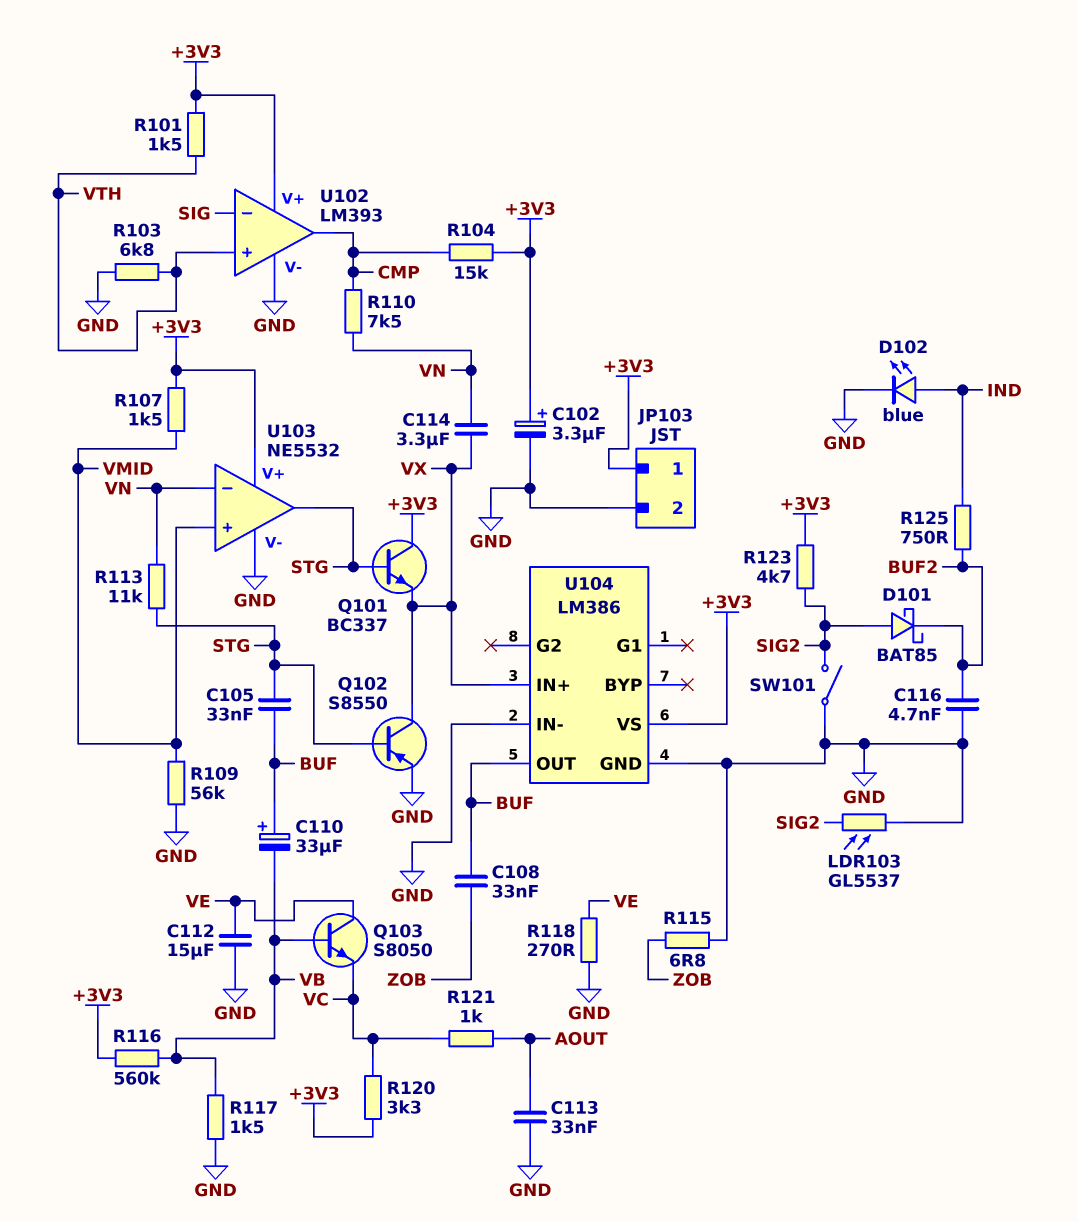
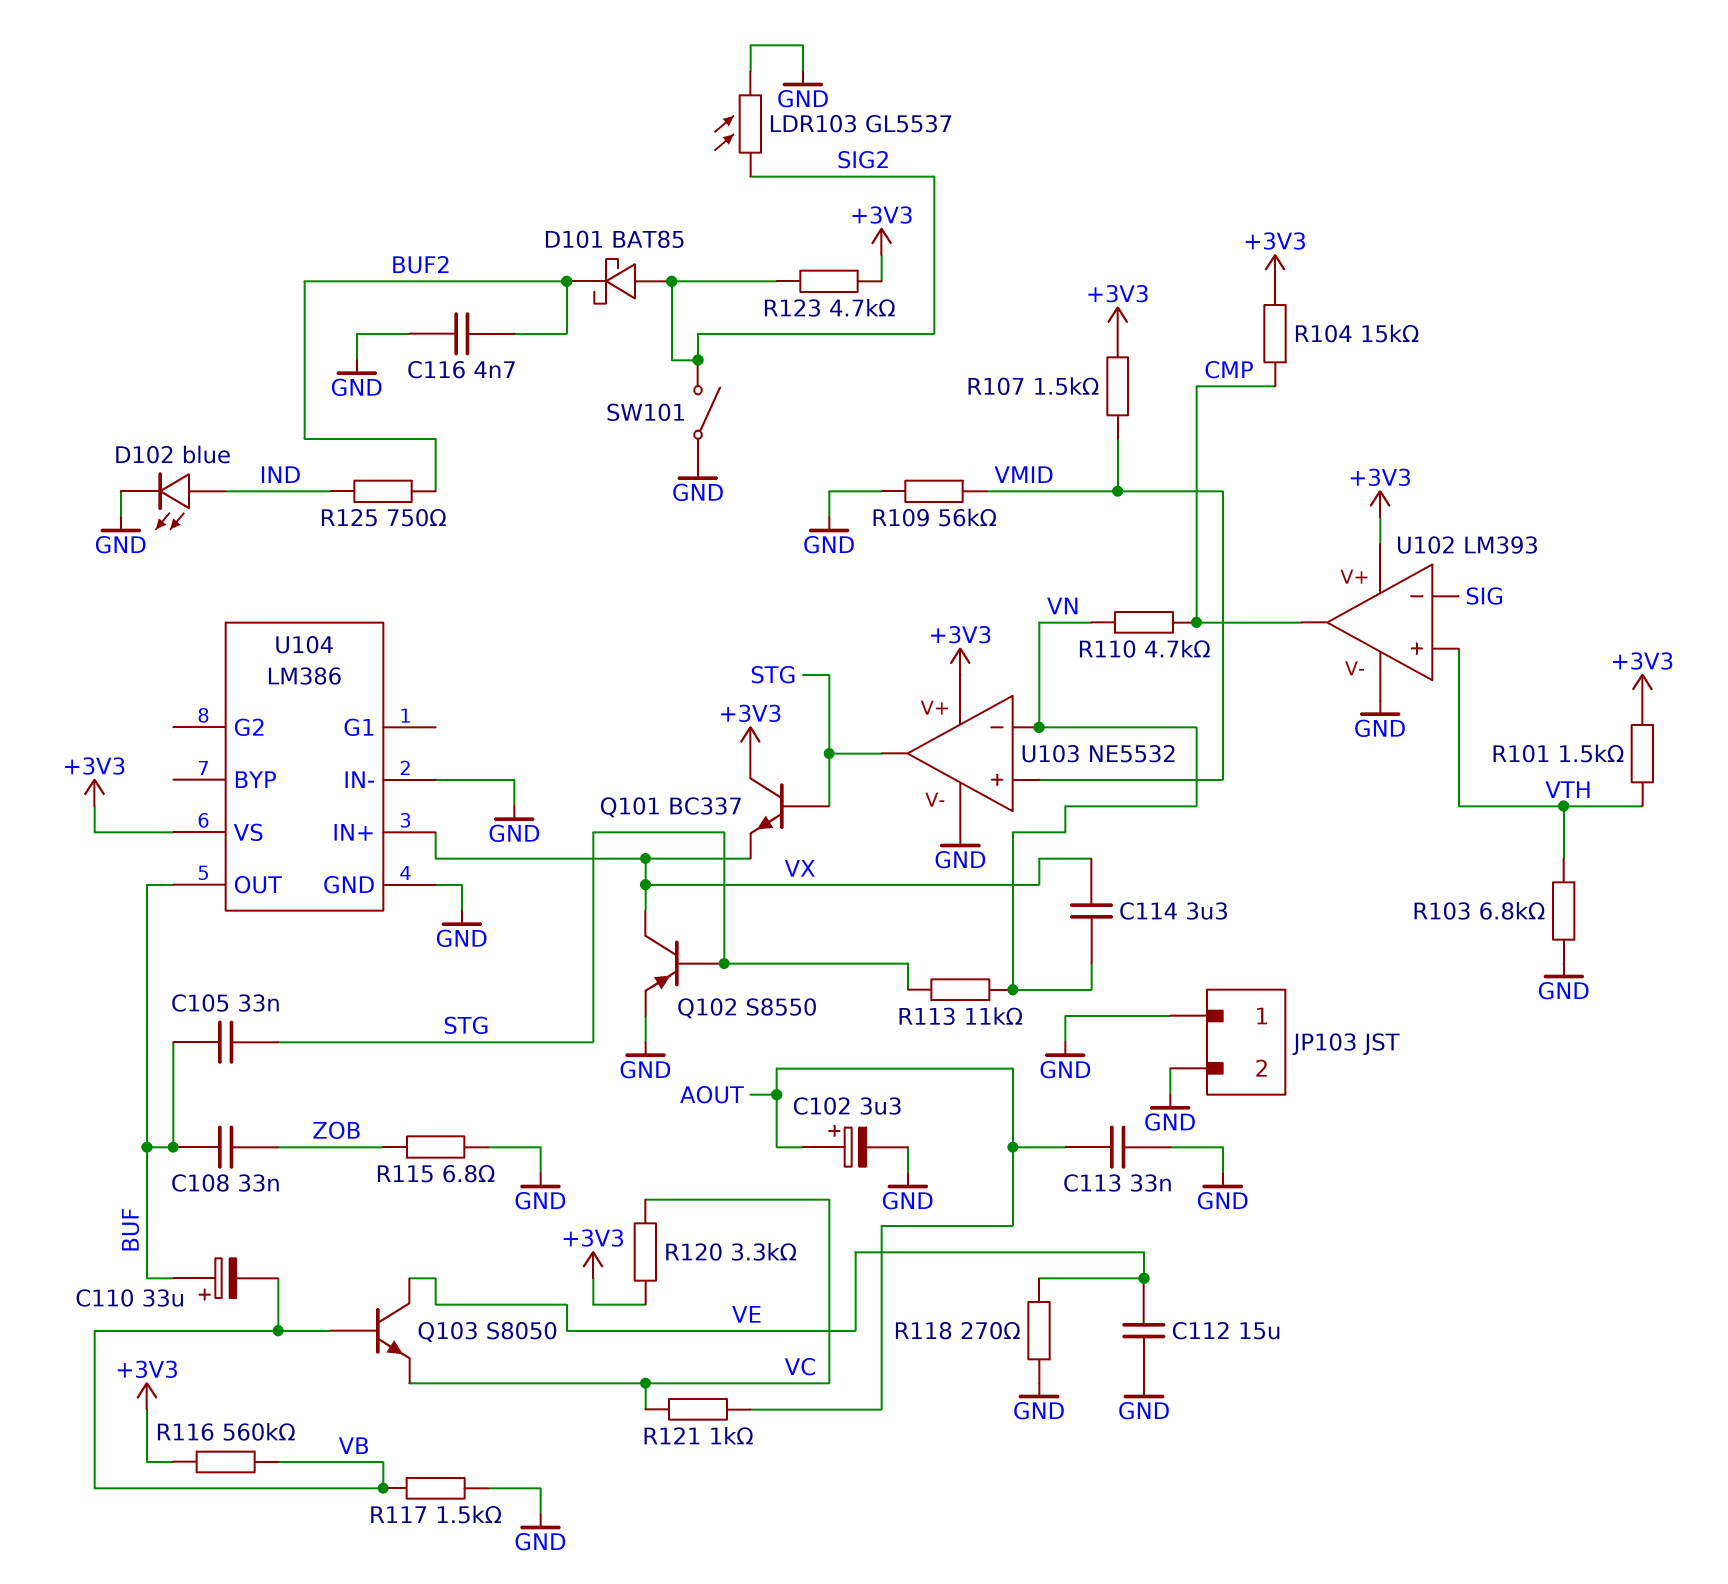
C102: 3.3uF (plus +3V3, minus GND) -> 3.3uF (plus AOUT, minus GND)
JP103 pin 1: +3V3 -> GND
R110: 7.5k (CMP, VN) -> 4.7k (CMP, VN)

